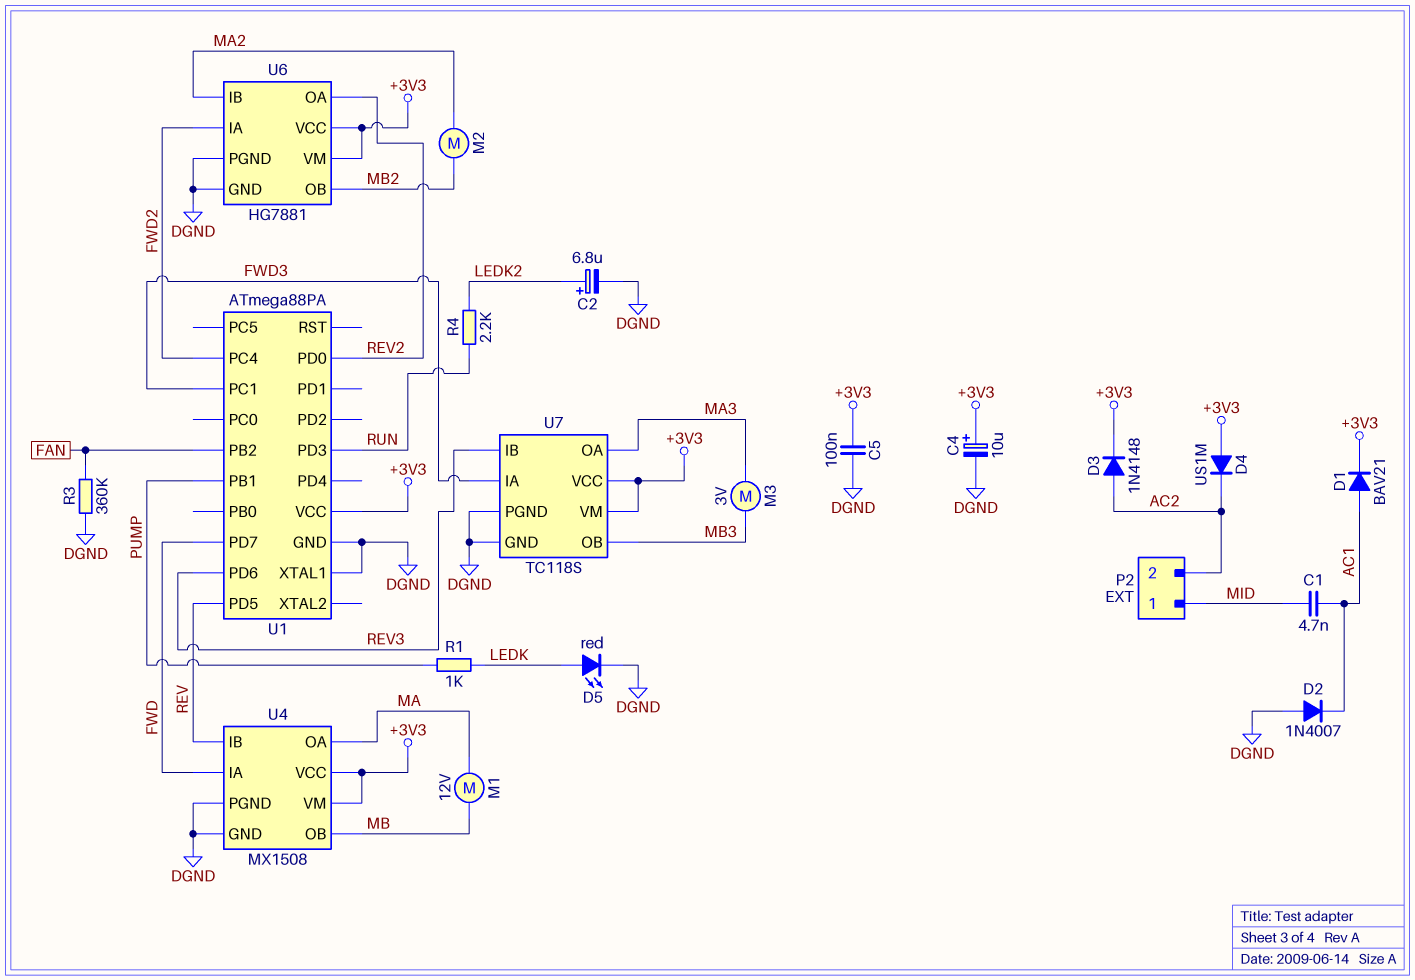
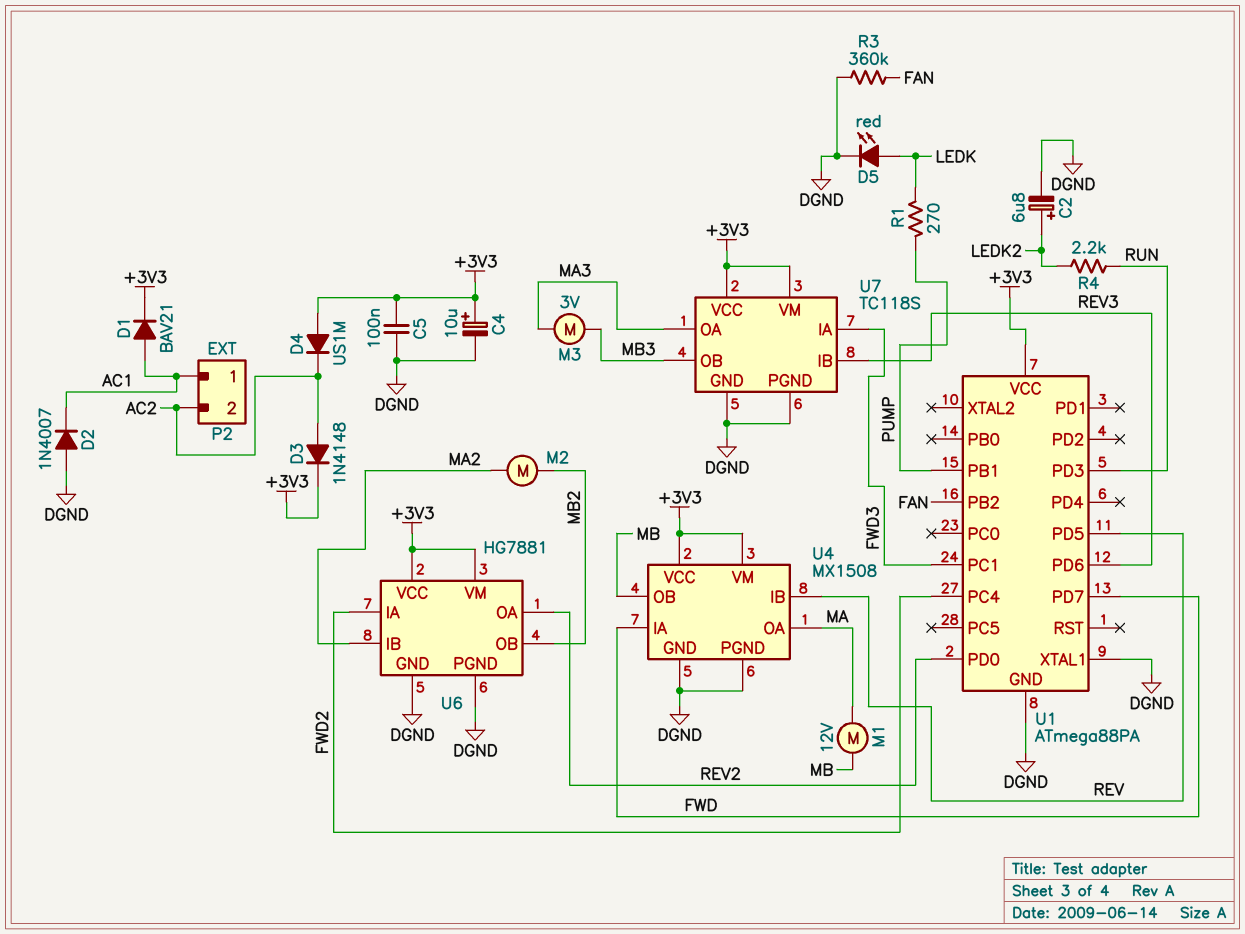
C1: 4.7nF (AC1, MID) -> none
P2 pin 1: MID -> AC1
R1: 1k (LEDK, PUMP) -> 270 (LEDK, PUMP)

